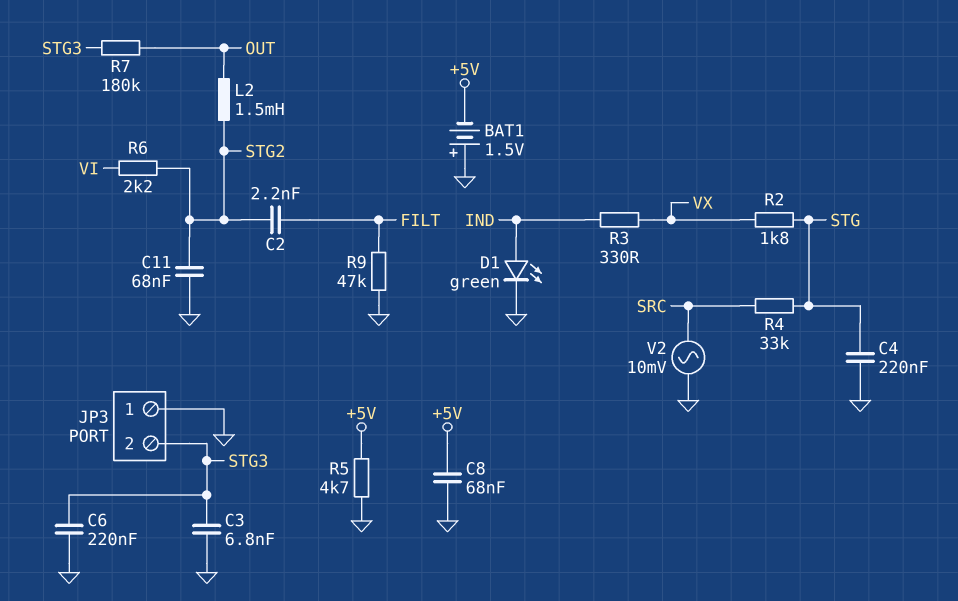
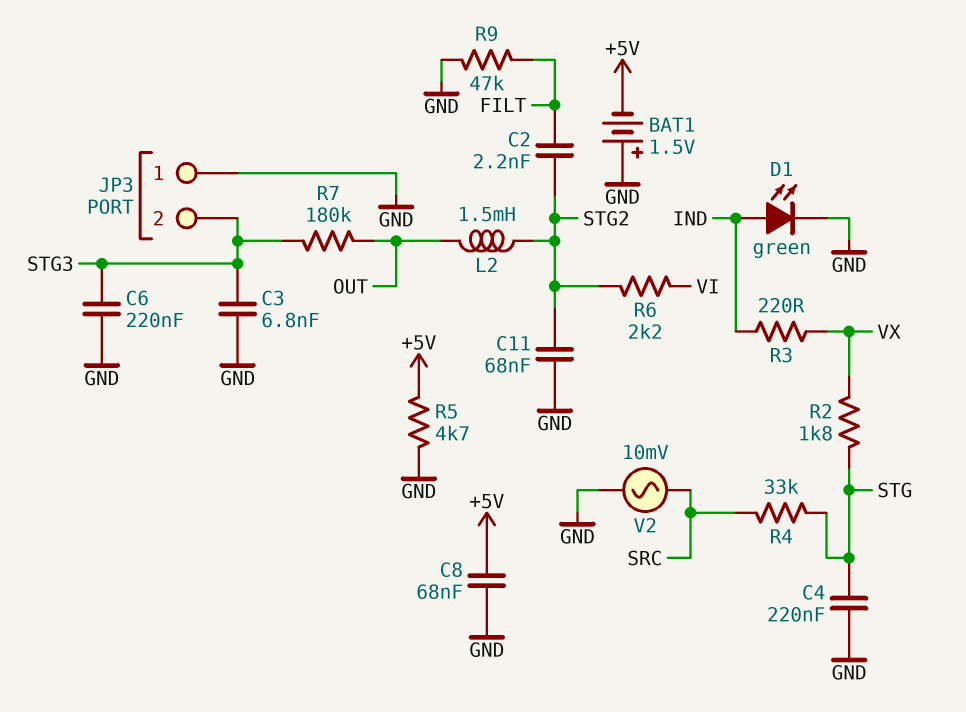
R3: 330 (IND, VX) -> 220 (IND, VX)

